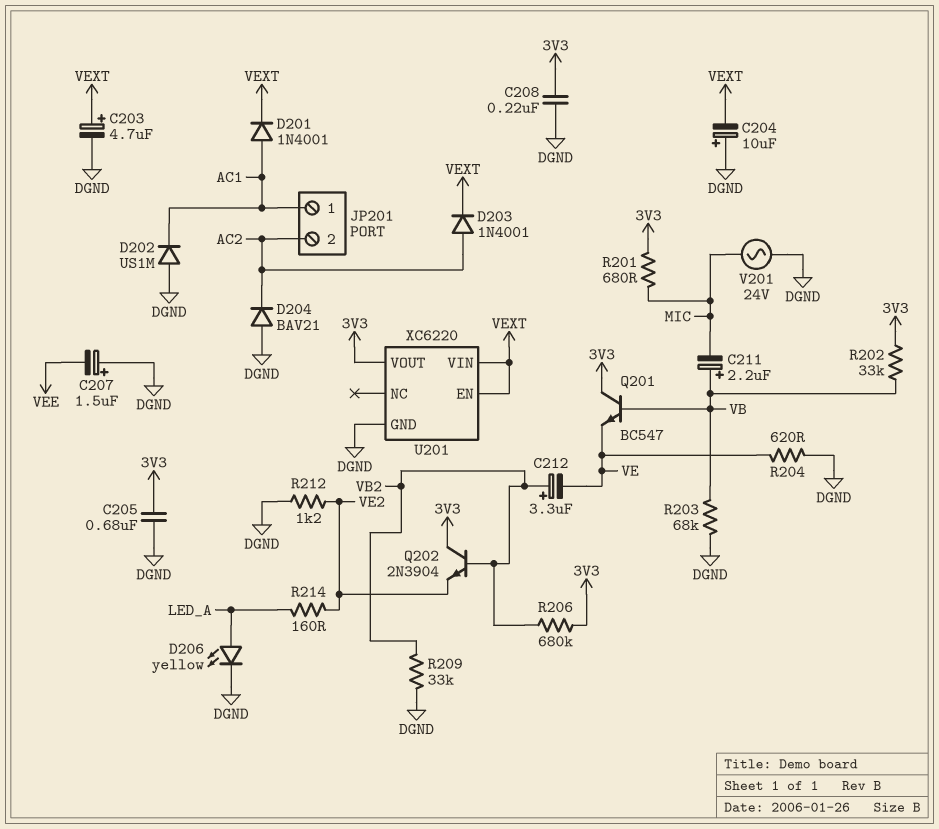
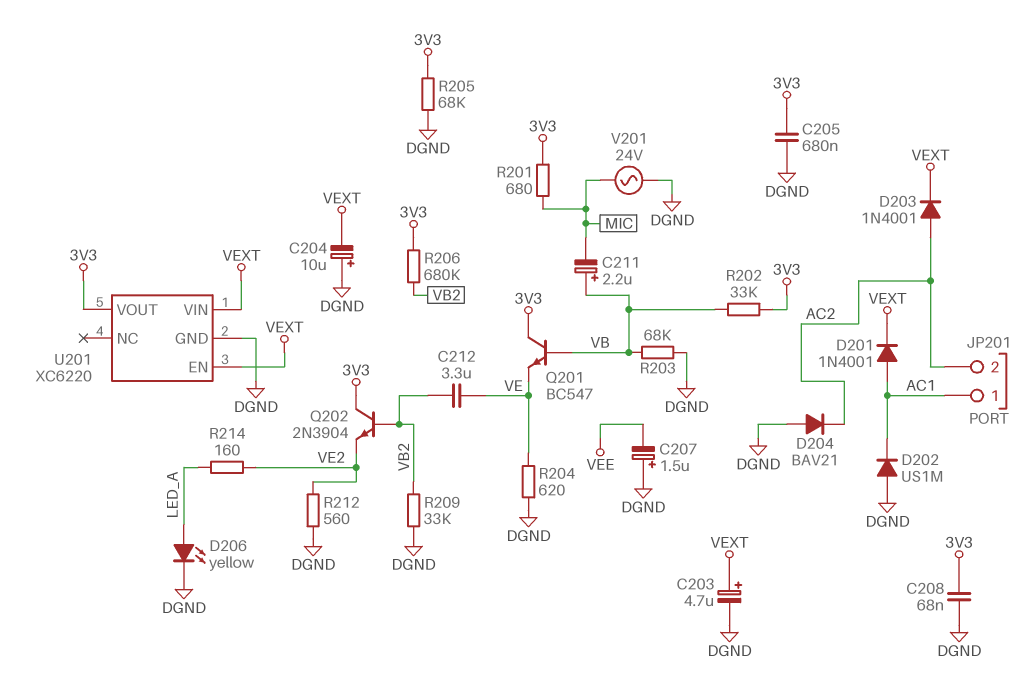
C208: 220nF (3V3, DGND) -> 68nF (3V3, DGND)
C212: 3.3uF (plus VB2, minus VE) -> 3.3uF (VB2, VE)
R205: none -> 68k (3V3, DGND)
R212: 1.2k (DGND, VE2) -> 560 (DGND, VE2)

